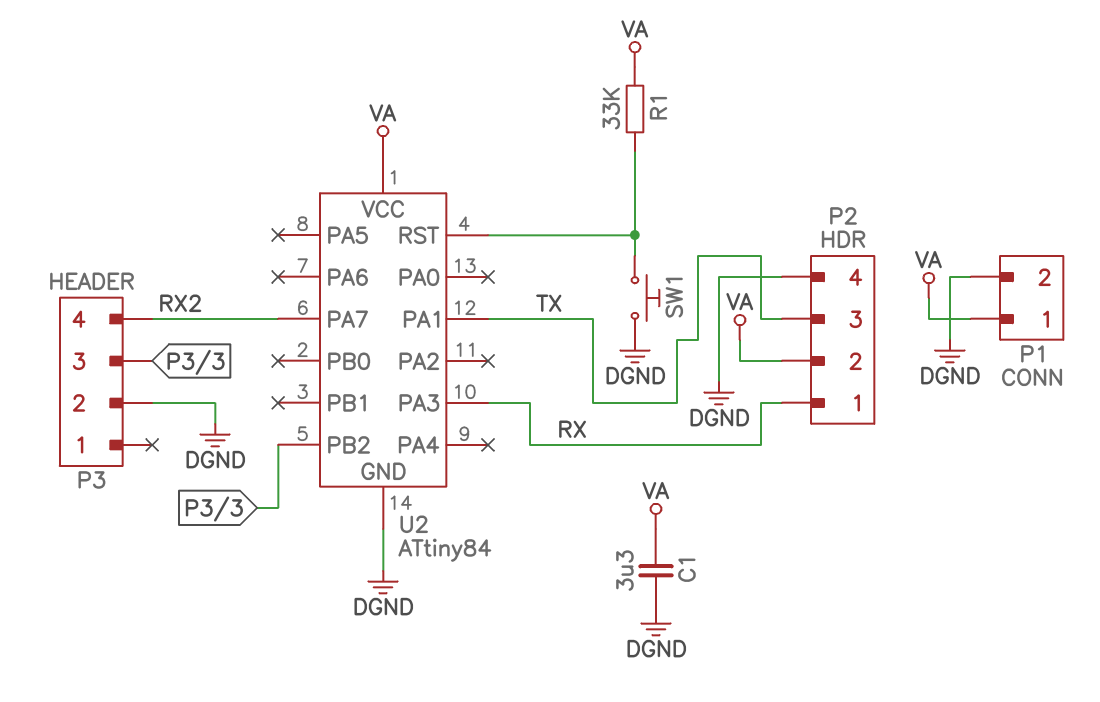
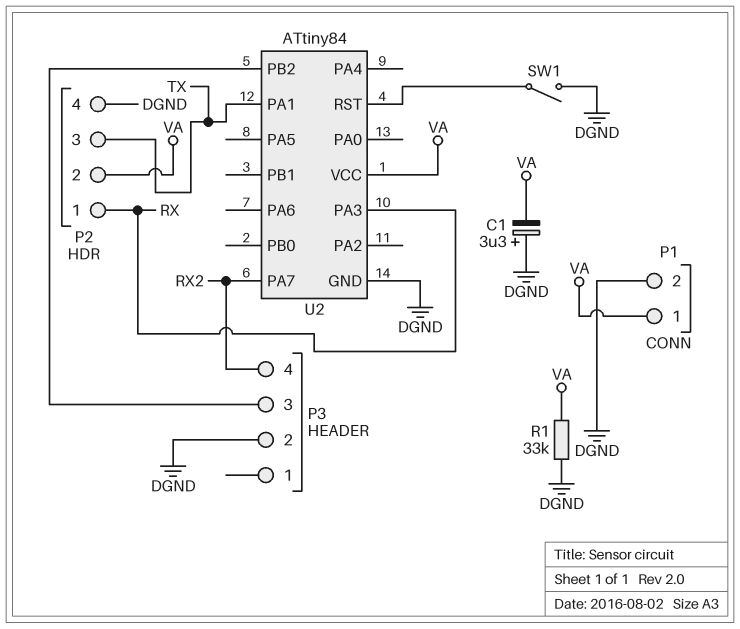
C1: 3.3uF (DGND, VA) -> 3.3uF (plus DGND, minus VA)
R1: 33k (U2/RST, VA) -> 33k (DGND, VA)
SW1: button (DGND, U2/RST) -> switch (DGND, U2/RST)

